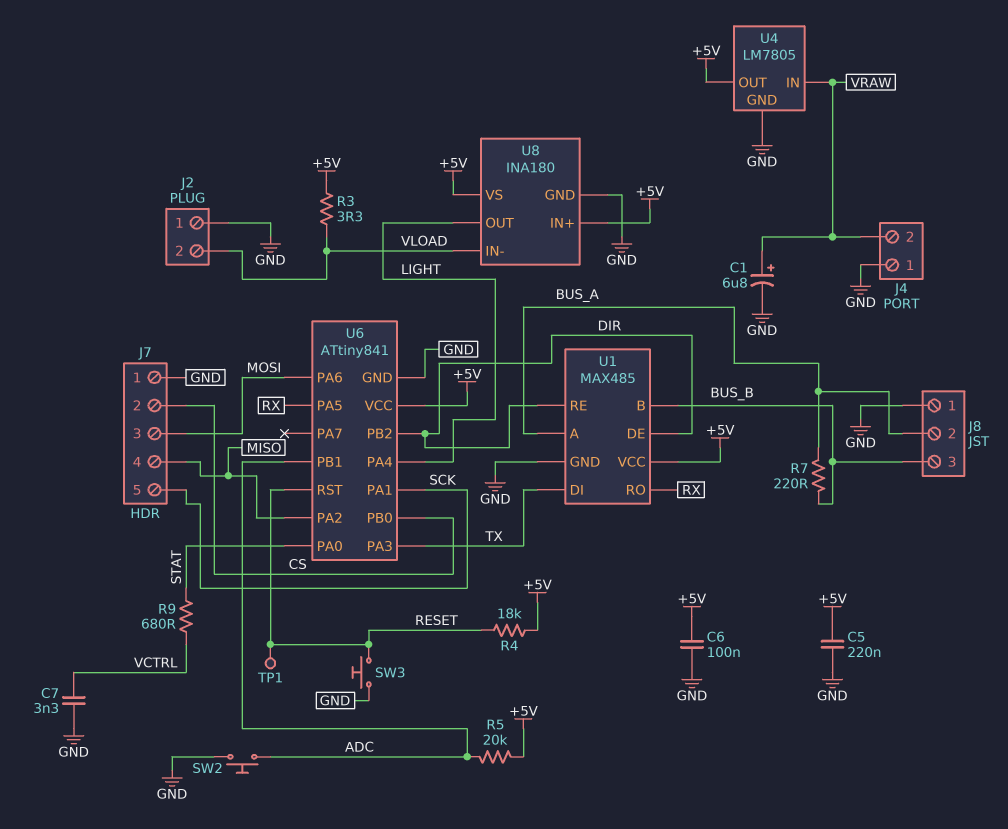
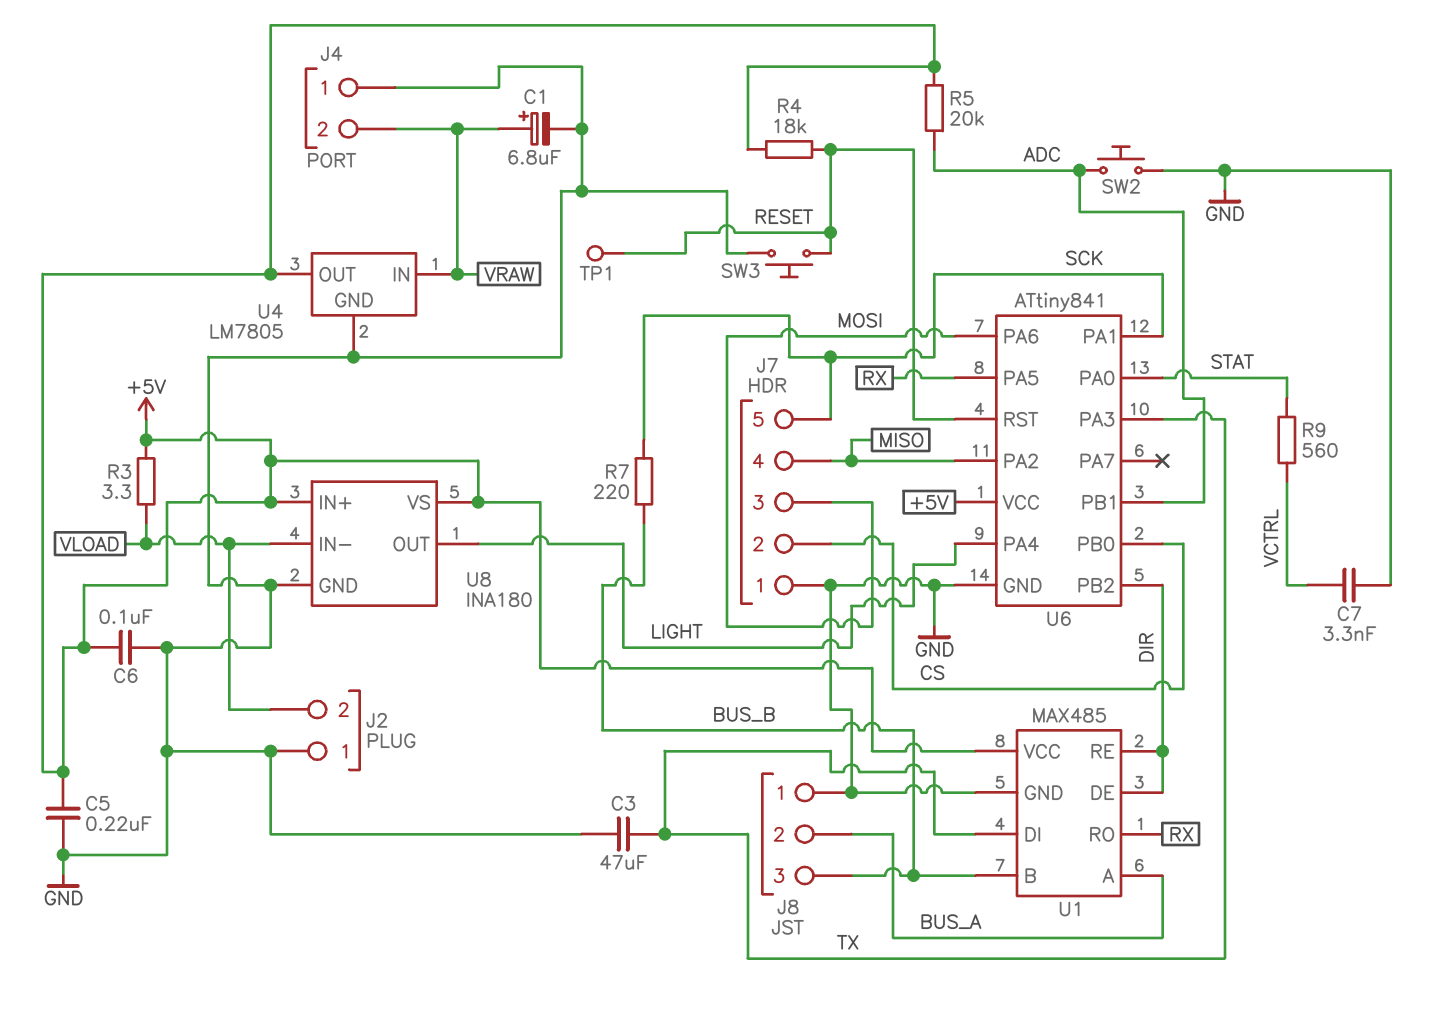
C3: none -> 47uF (GND, TX)
R7: 220 (BUS_A, BUS_B) -> 220 (BUS_B, SCK)
R9: 680 (STAT, VCTRL) -> 560 (STAT, VCTRL)

